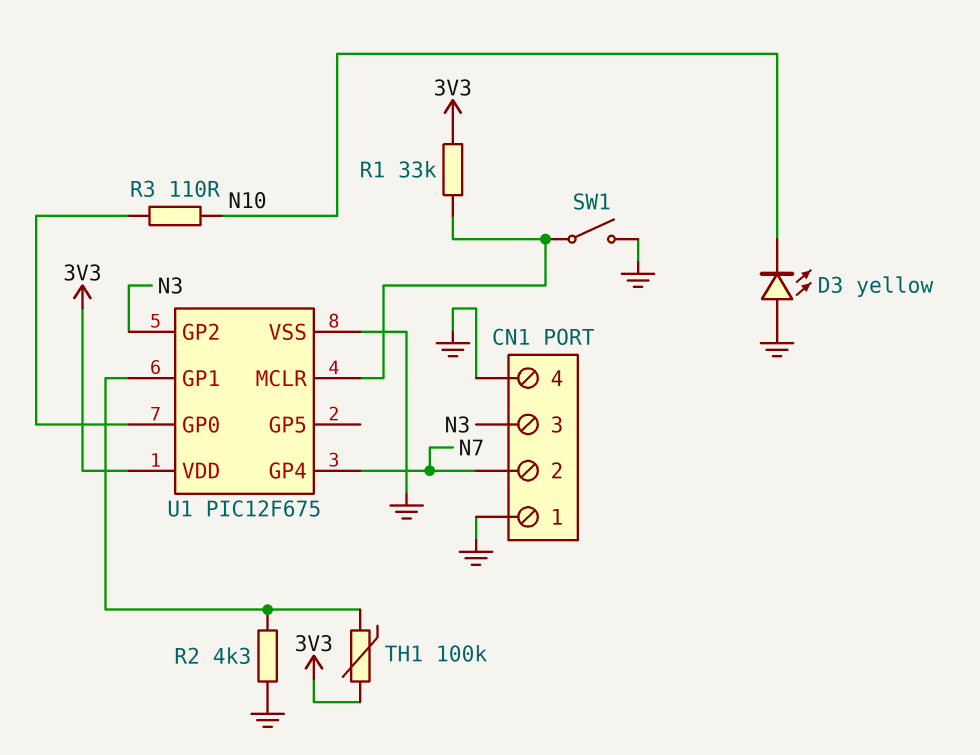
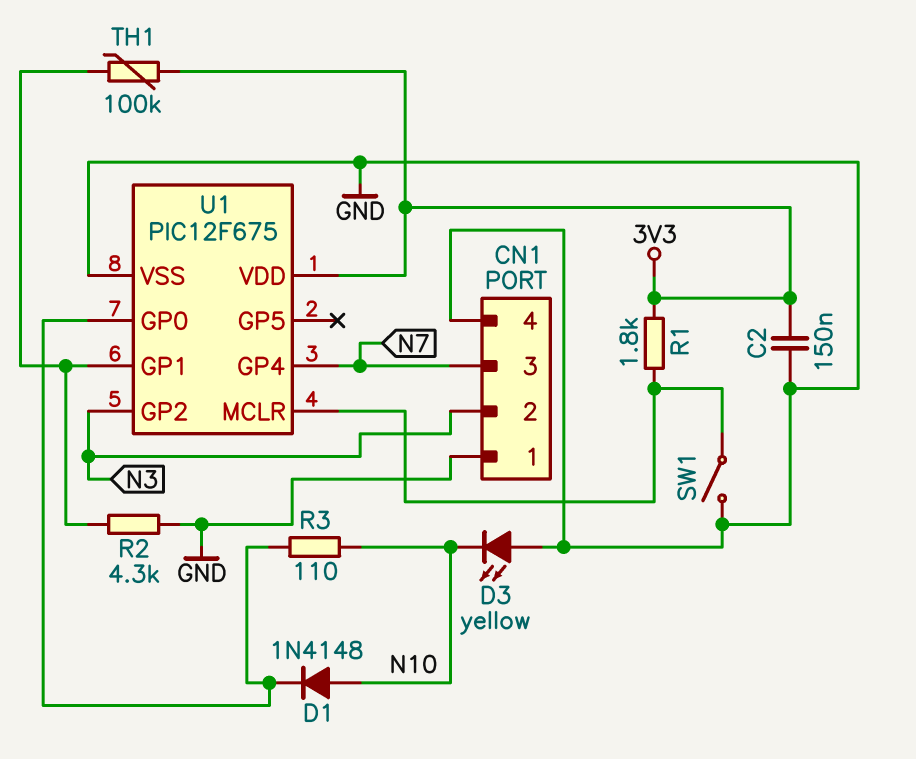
C2: none -> 150nF (3V3, GND)
CN1 pin 2: N7 -> N3
CN1 pin 3: N3 -> N7
D1: none -> diode 1N4148 (A N10, K U1/GP0)
R1: 33k (3V3, U1/MCLR) -> 1.8k (3V3, U1/MCLR)

